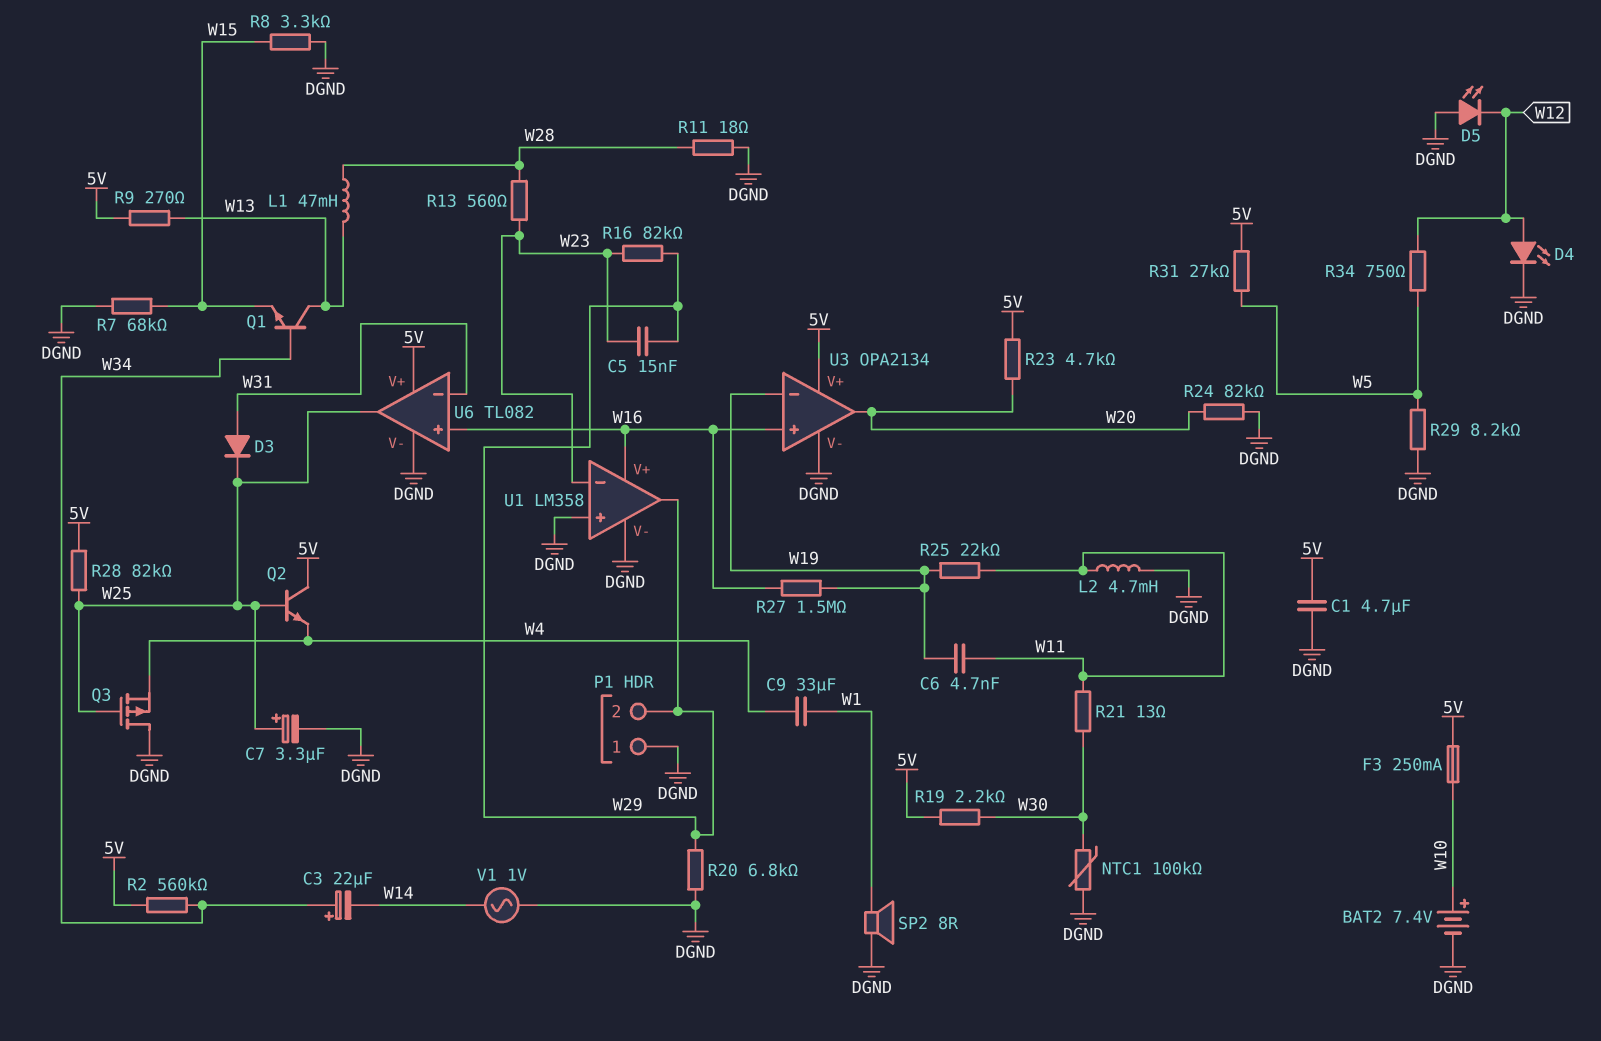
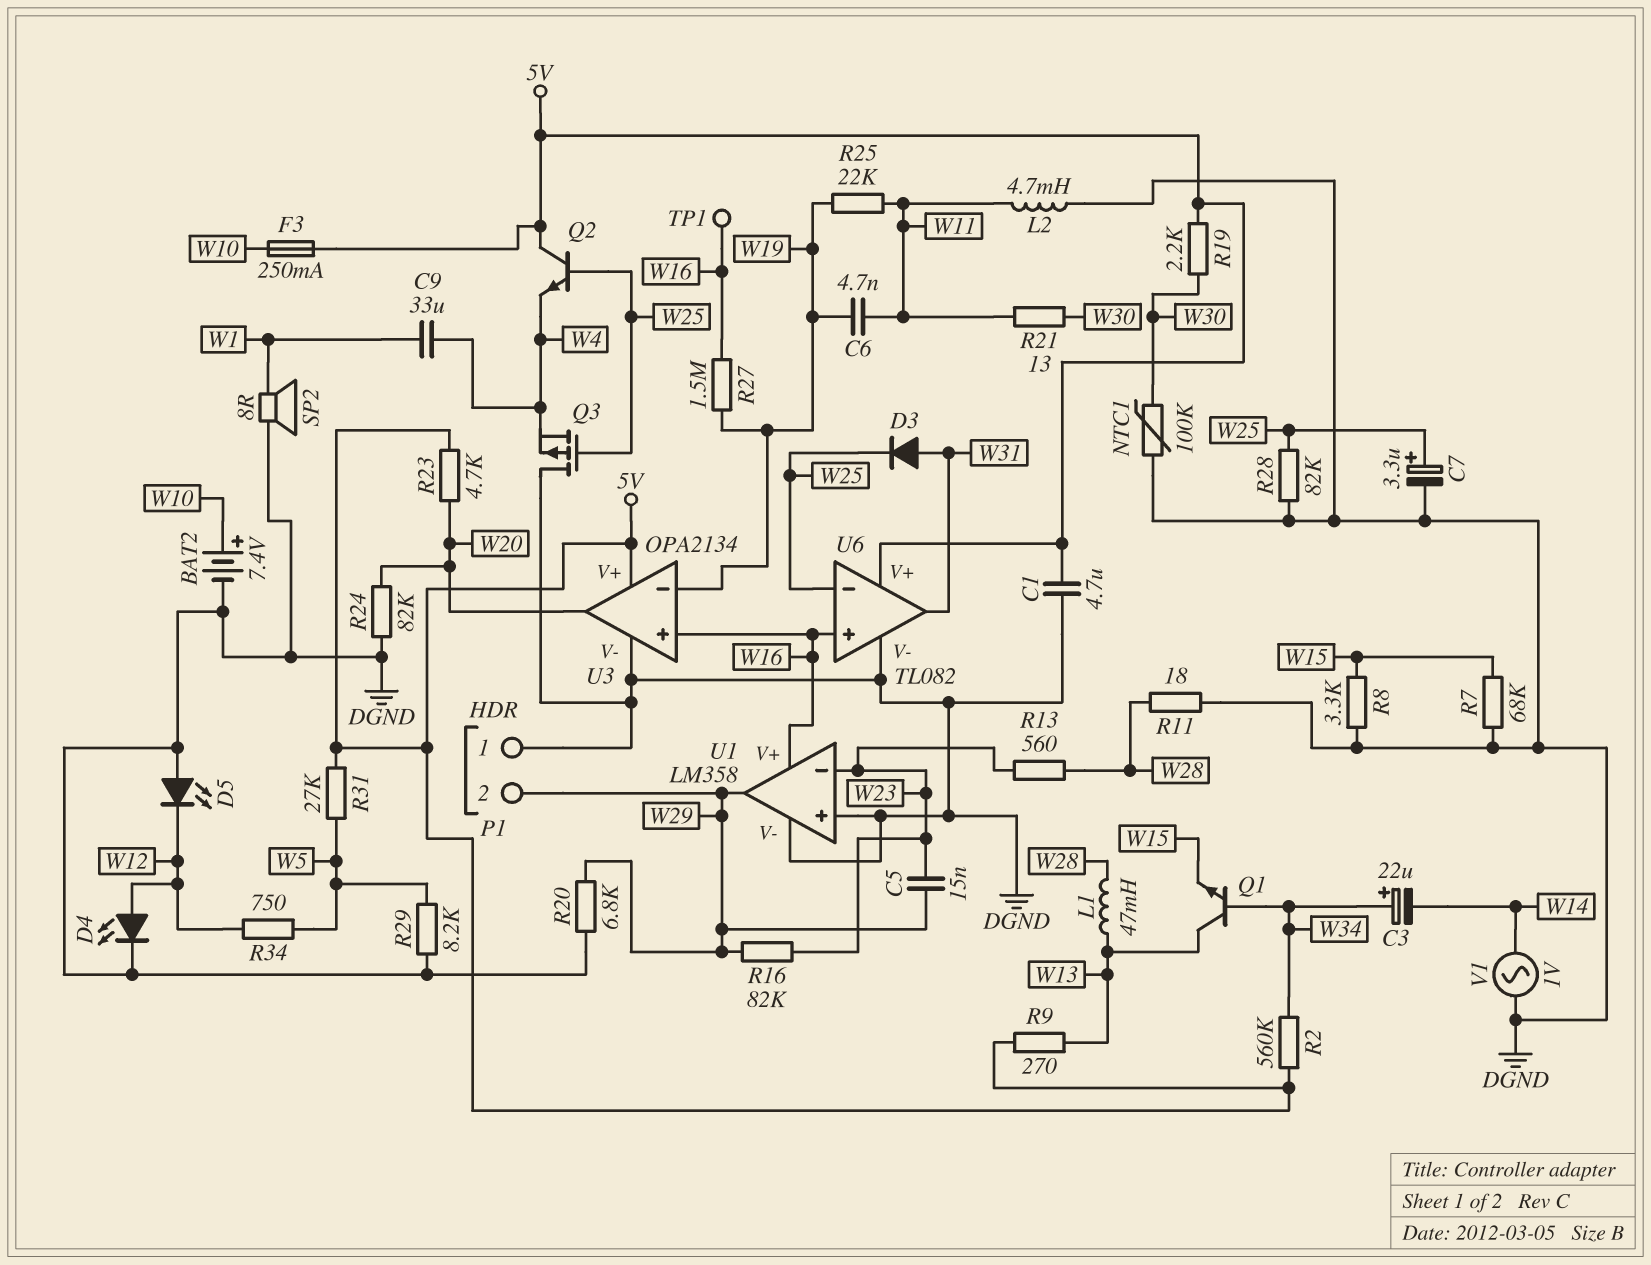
R28: 82k (5V, W25) -> 82k (DGND, W25)
TP1: none -> test point (W16)
U6 pin in-: W31 -> W25
U6 pin out: W25 -> W31

